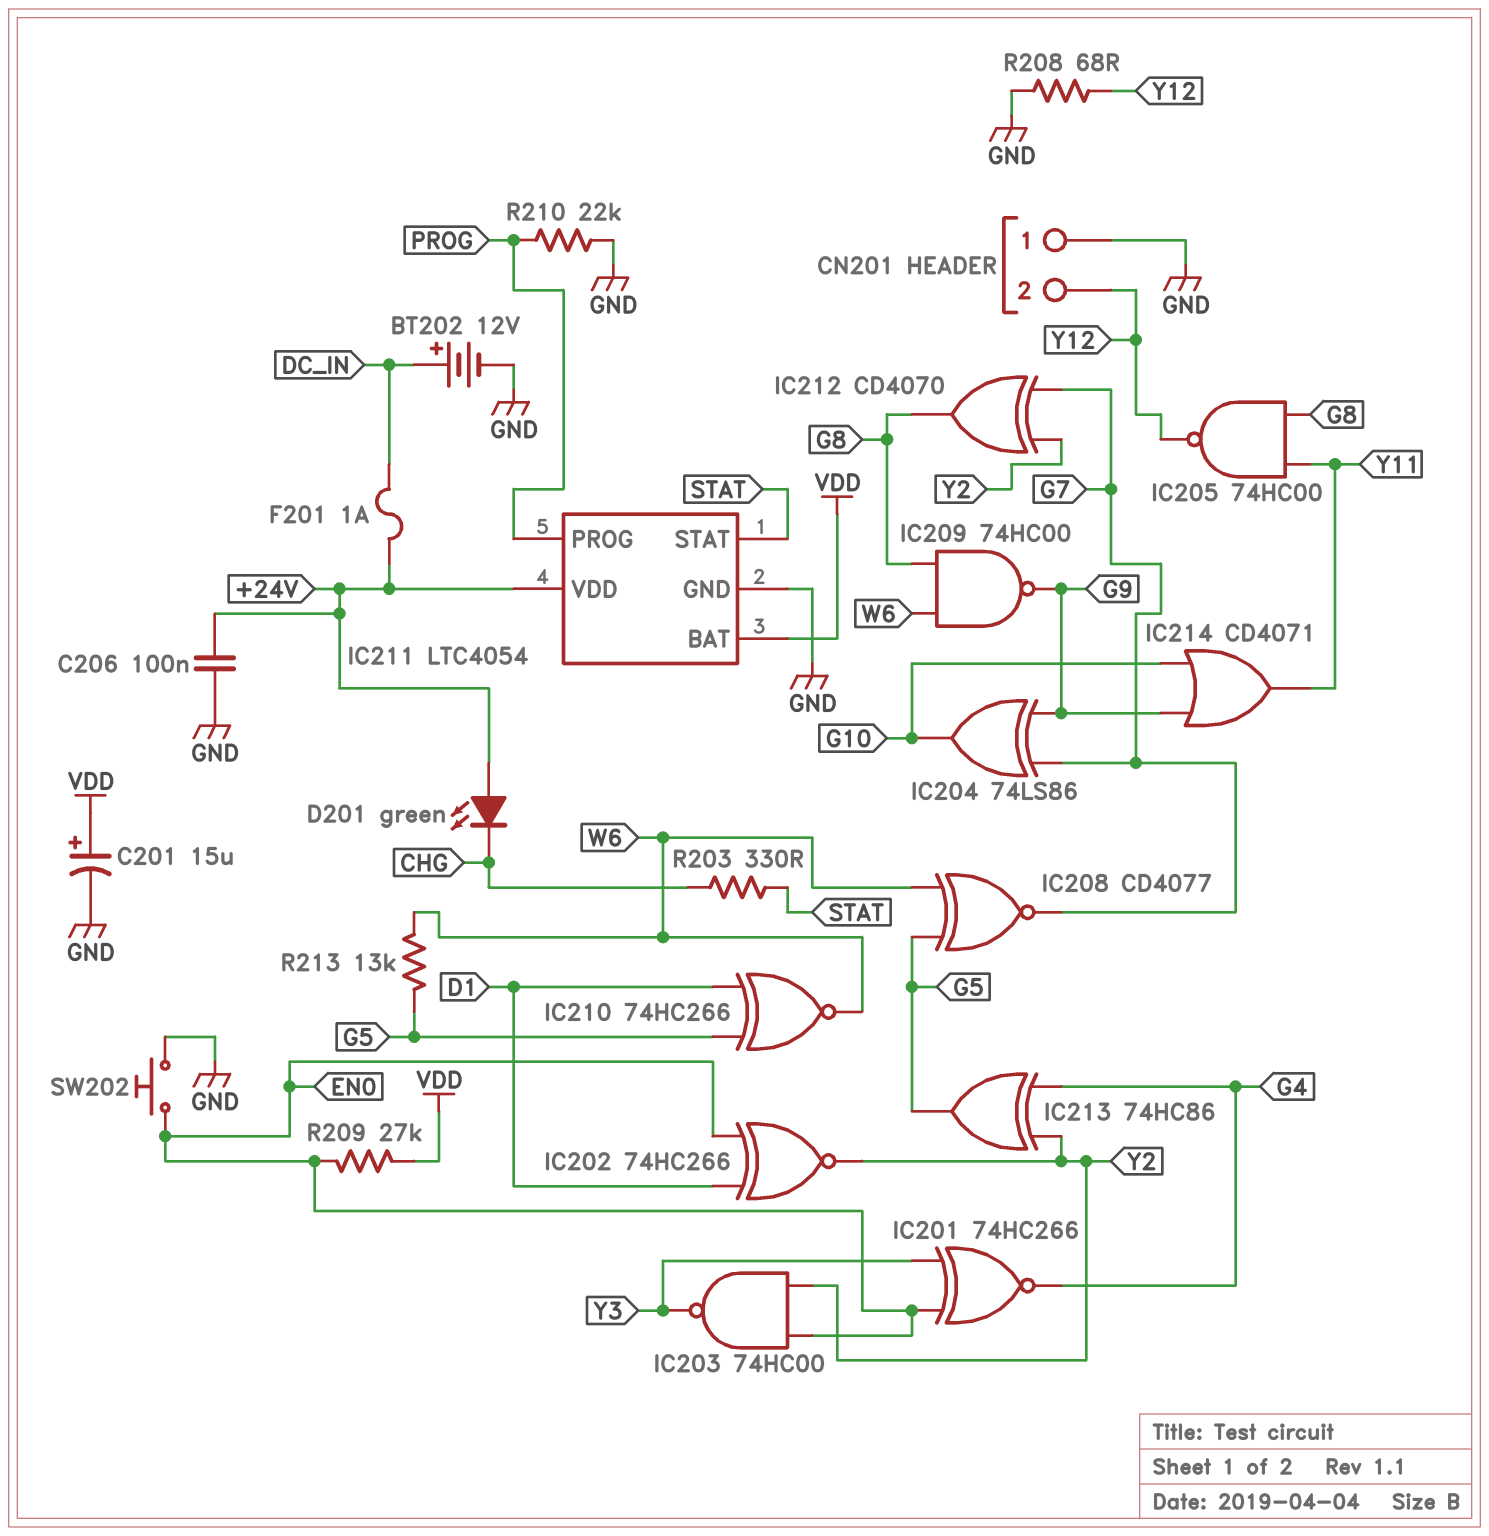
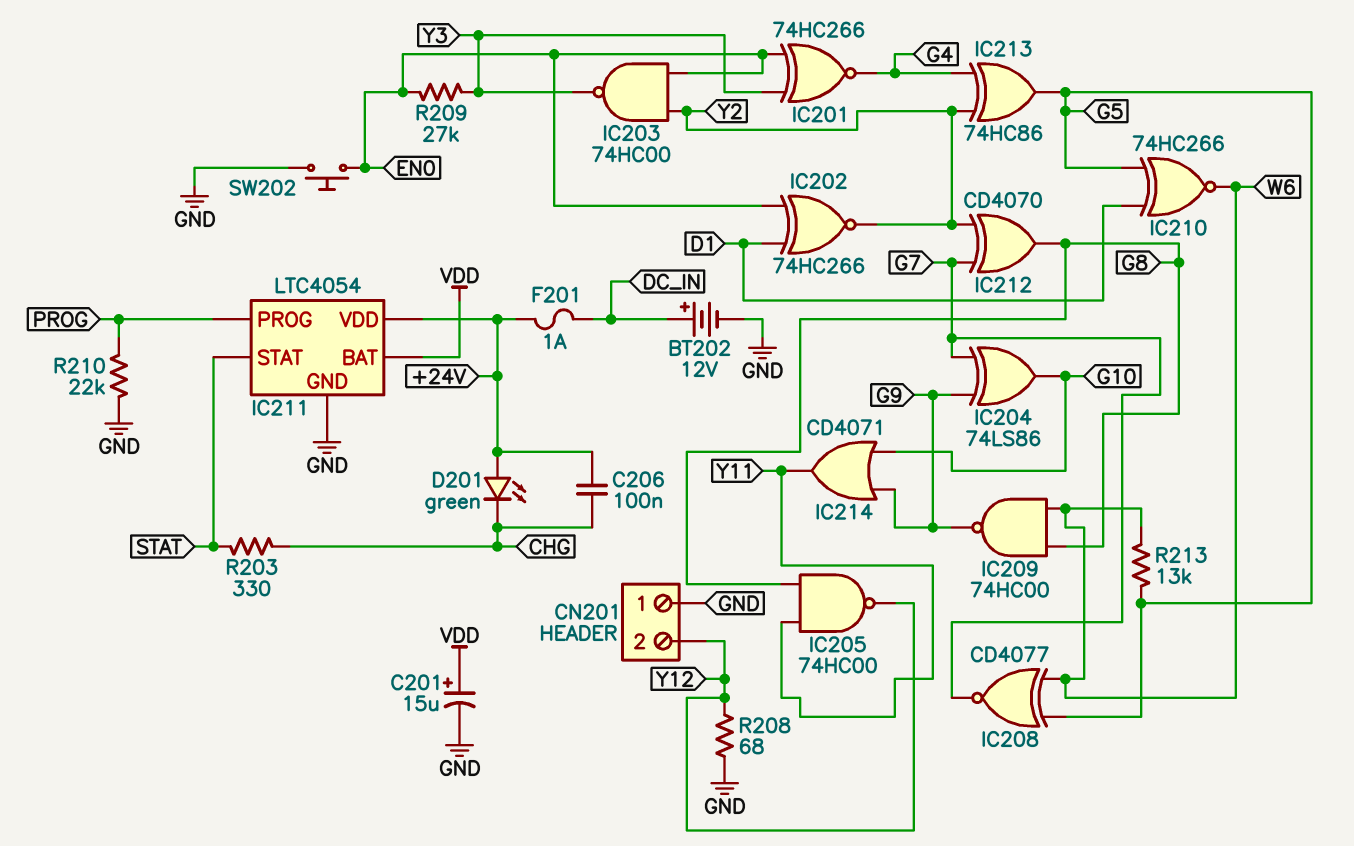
C206: 100nF (+24V, GND) -> 100nF (+24V, CHG)
R209: 27k (EN0, VDD) -> 27k (EN0, Y3)

